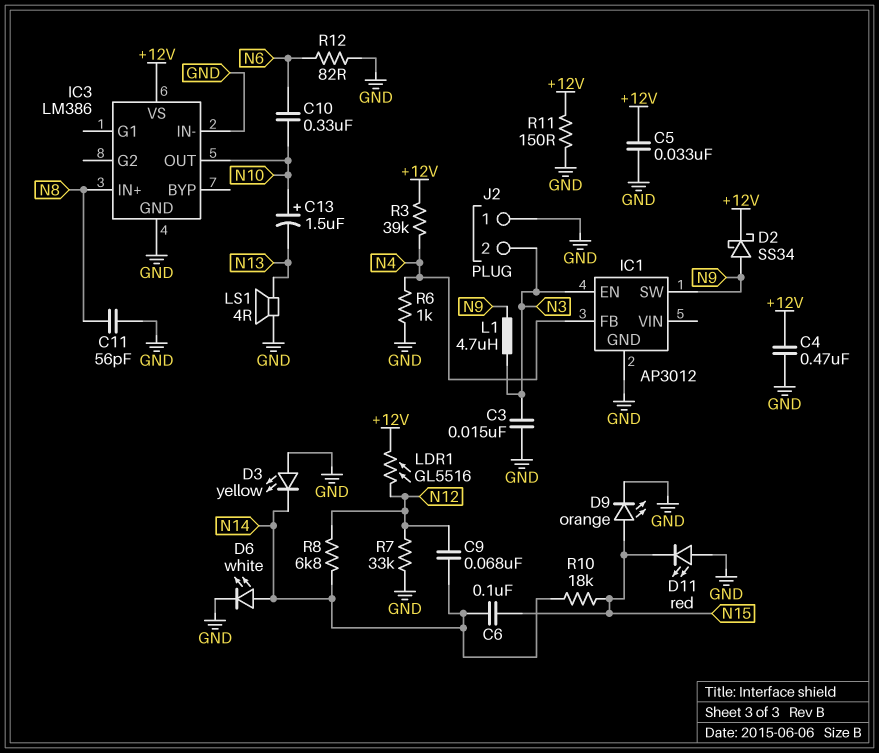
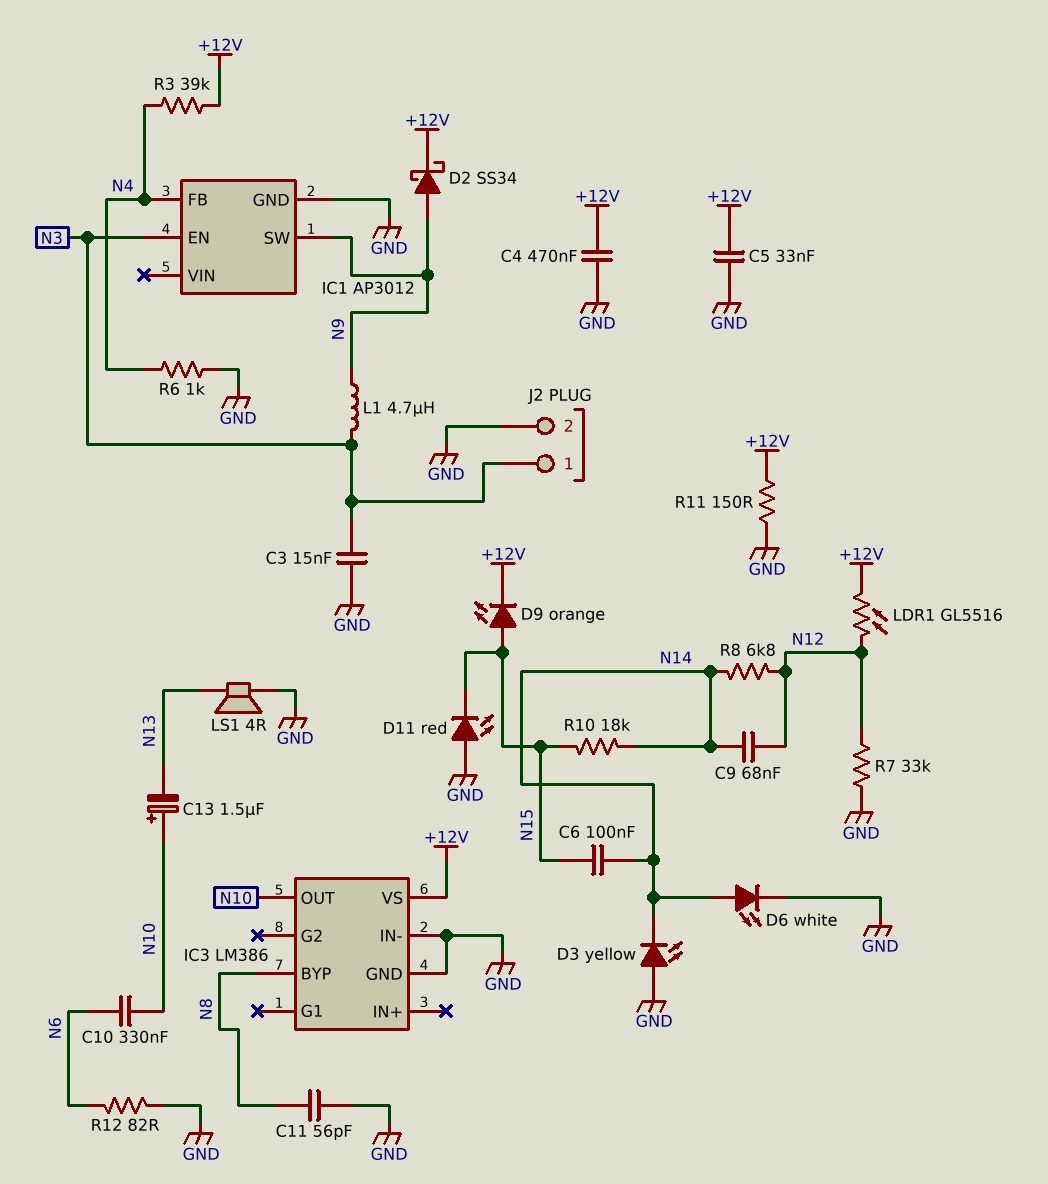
D9: LED orange (A N15, K GND) -> LED orange (A N15, K +12V)
IC3 pin BYP: none -> N8
IC3 pin IN+: N8 -> none
J2 pin 1: GND -> N3
J2 pin 2: N3 -> GND

